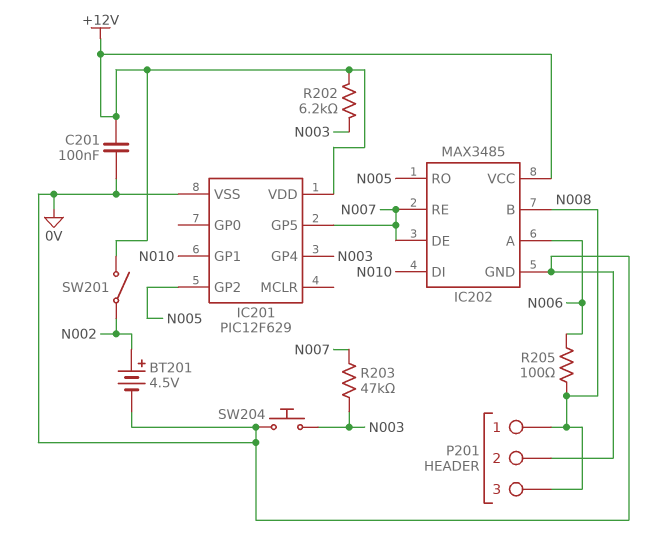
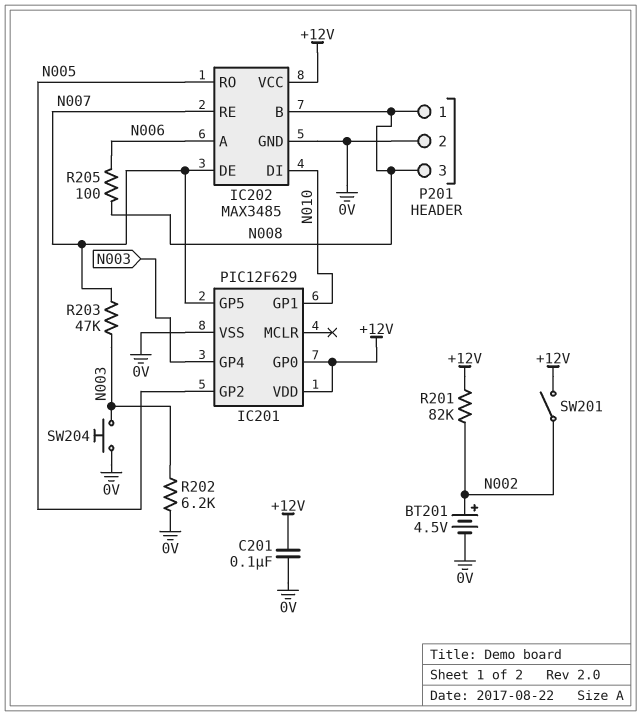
IC201 pin GP0: none -> +12V
R201: none -> 82k (+12V, N002)
R202: 6.2k (+12V, N003) -> 6.2k (0V, N003)

